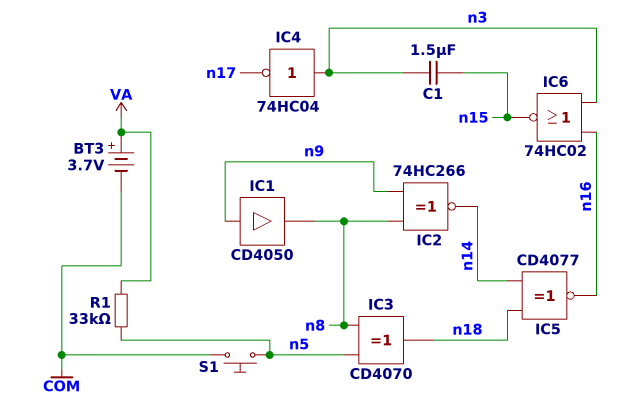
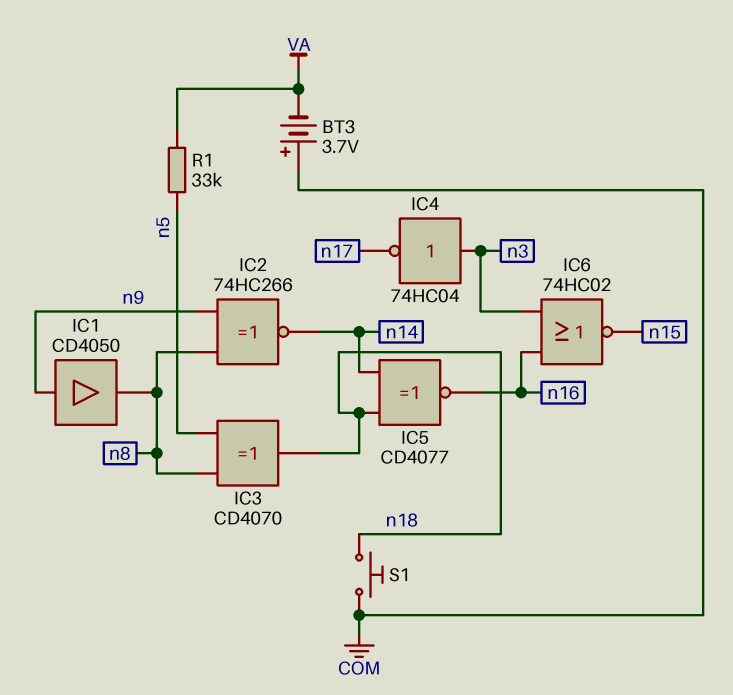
BT3: 3.7V (plus VA, minus COM) -> 3.7V (plus COM, minus VA)
C1: 1.5uF (n3, n15) -> none
S1: button (COM, n5) -> button (COM, n18)

